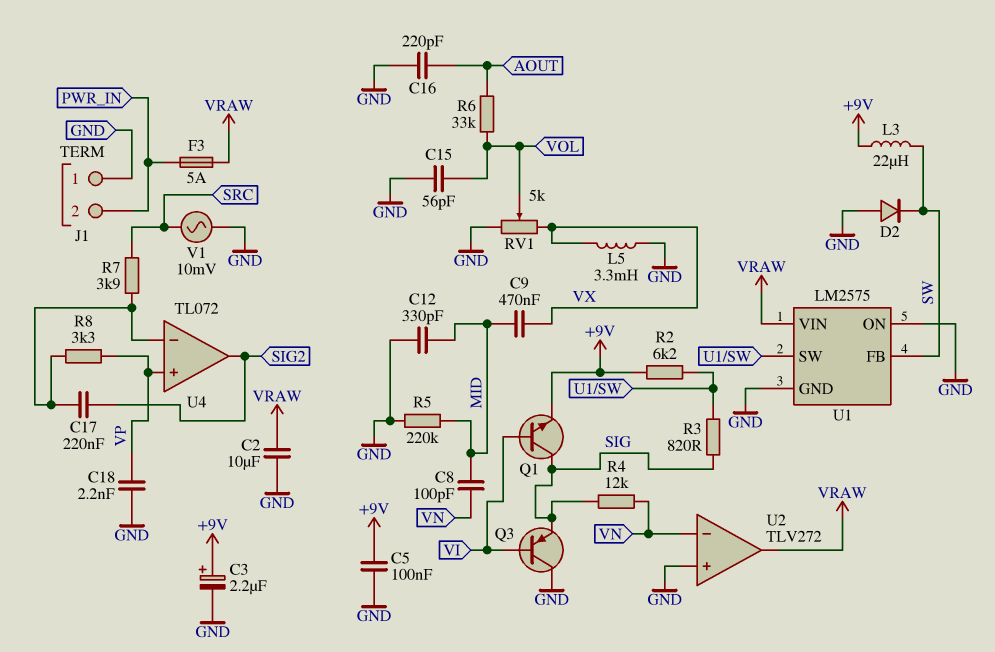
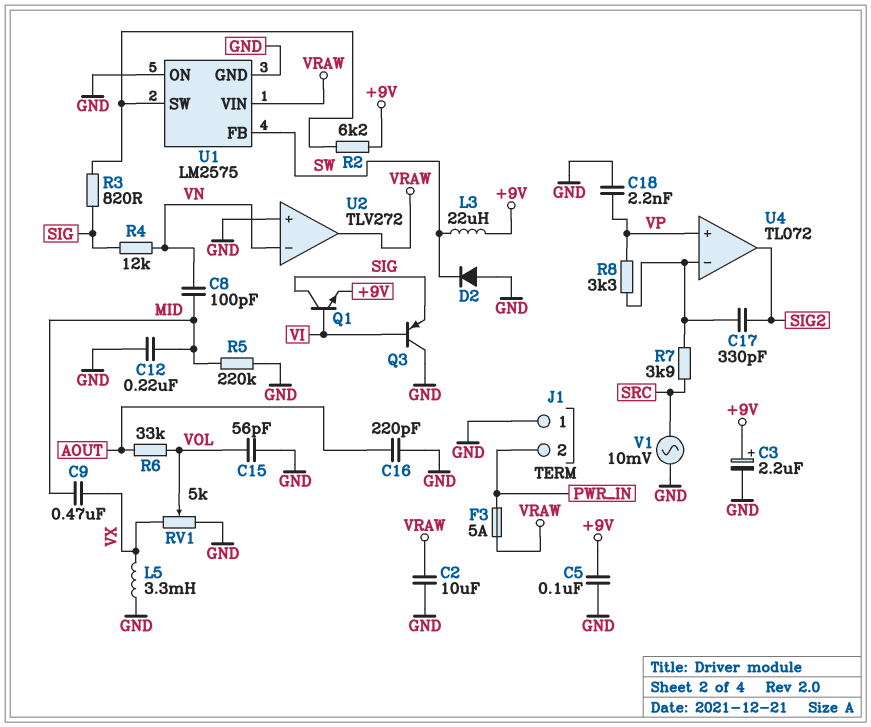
C12: 330pF (GND, MID) -> 220nF (GND, MID)
C17: 220nF (SIG2, U4/in-) -> 330pF (SIG2, U4/in-)

